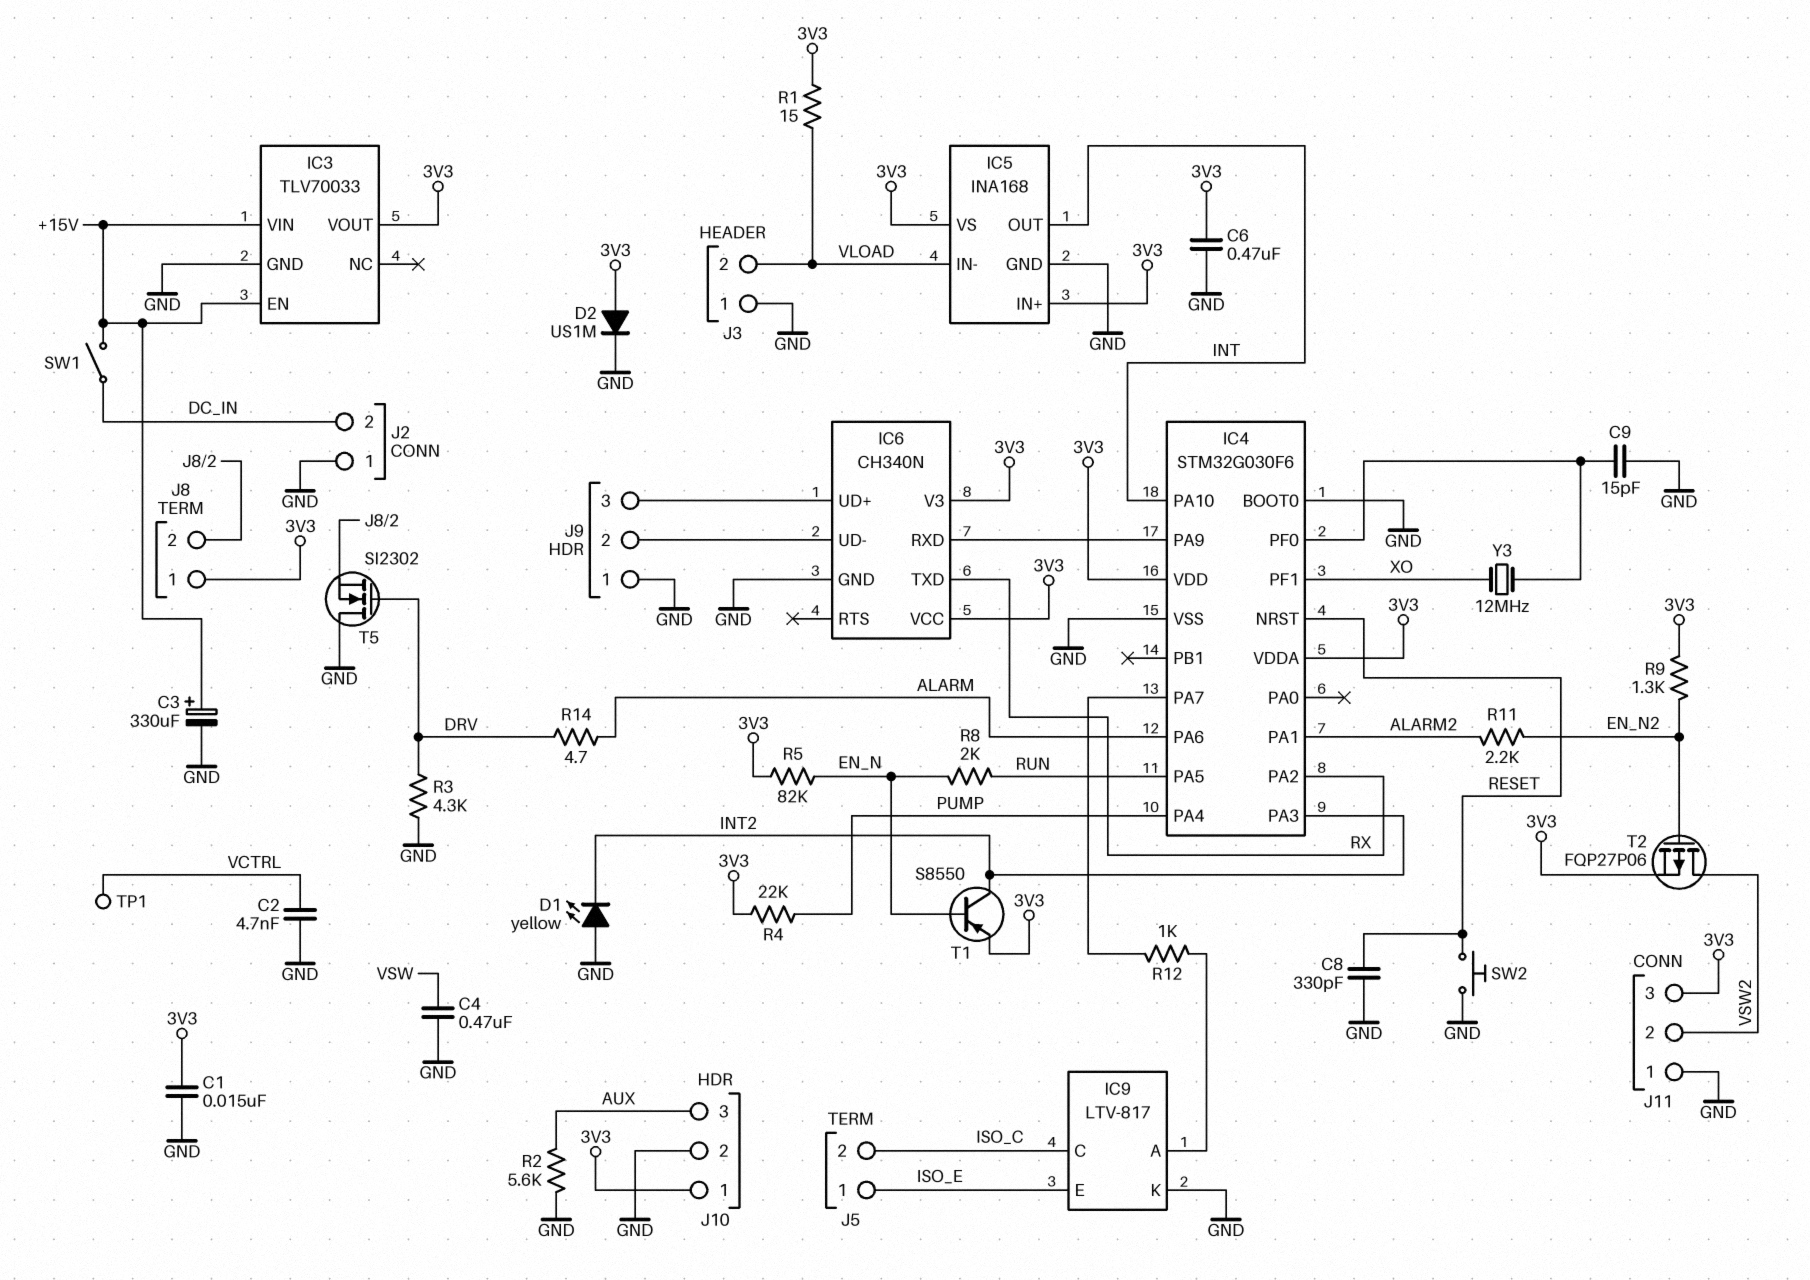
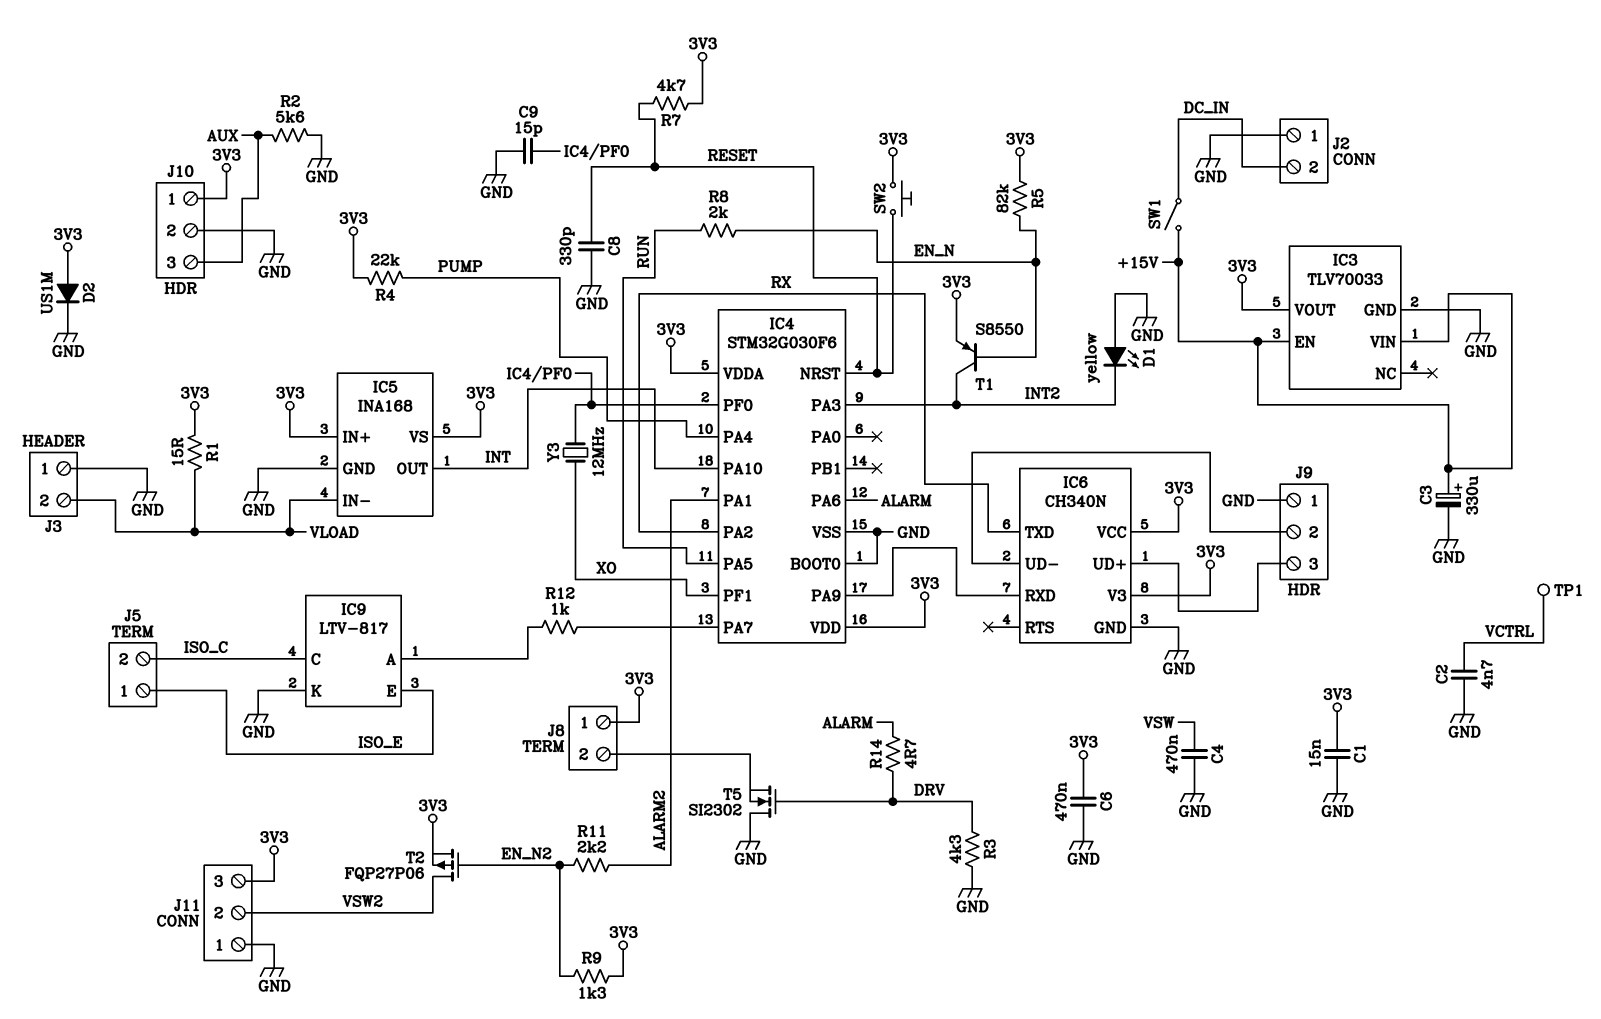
R7: none -> 4.7k (3V3, RESET)
SW2: button (GND, RESET) -> button (3V3, RESET)

